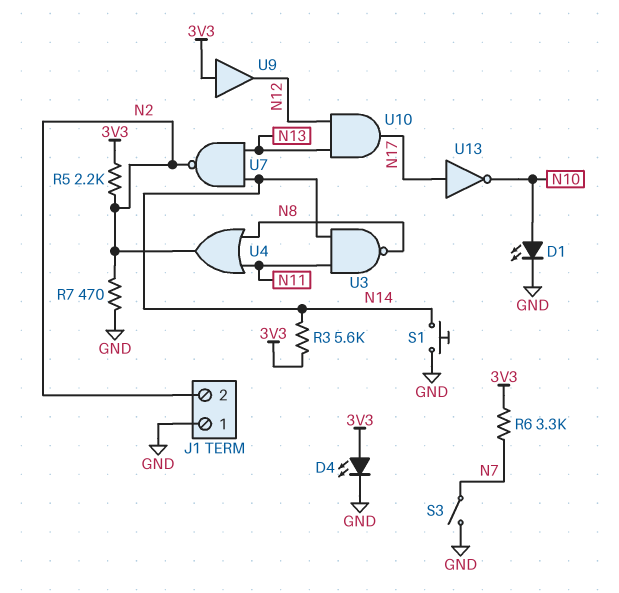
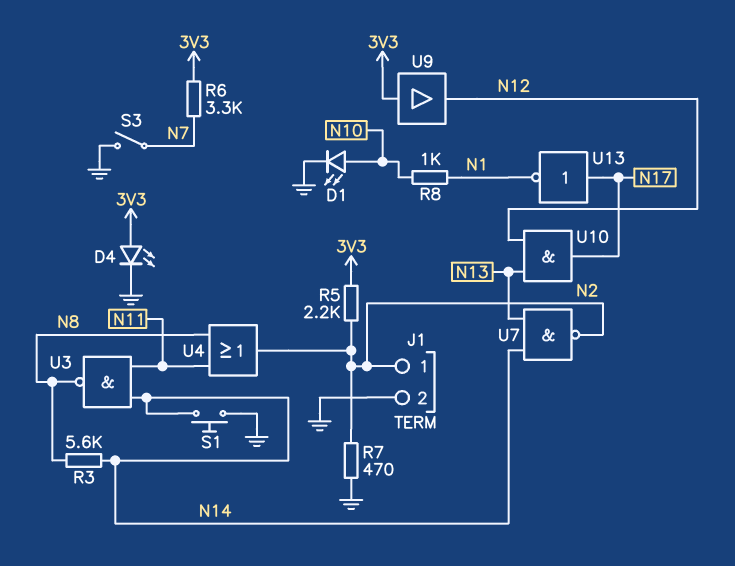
J1 pin 1: GND -> N2
J1 pin 2: N2 -> GND
R3: 5.6k (3V3, N14) -> 5.6k (N8, N14)
R8: none -> 1k (N1, N10)
U13: NOT (in N17, out N10) -> NOT (in N17, out N1)

